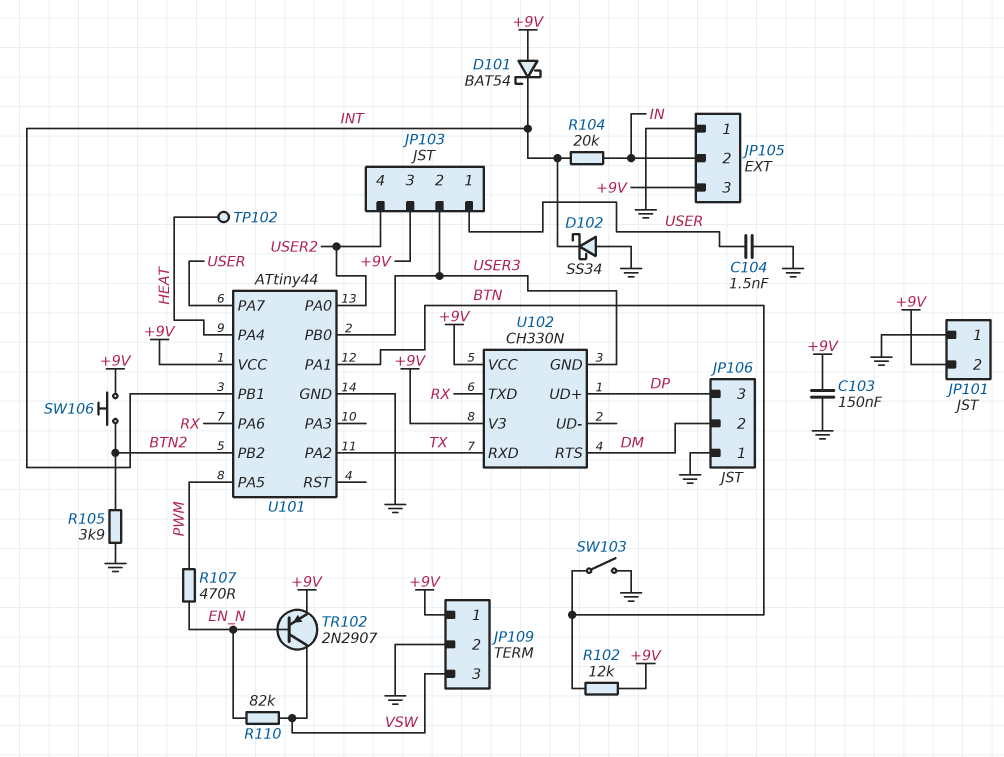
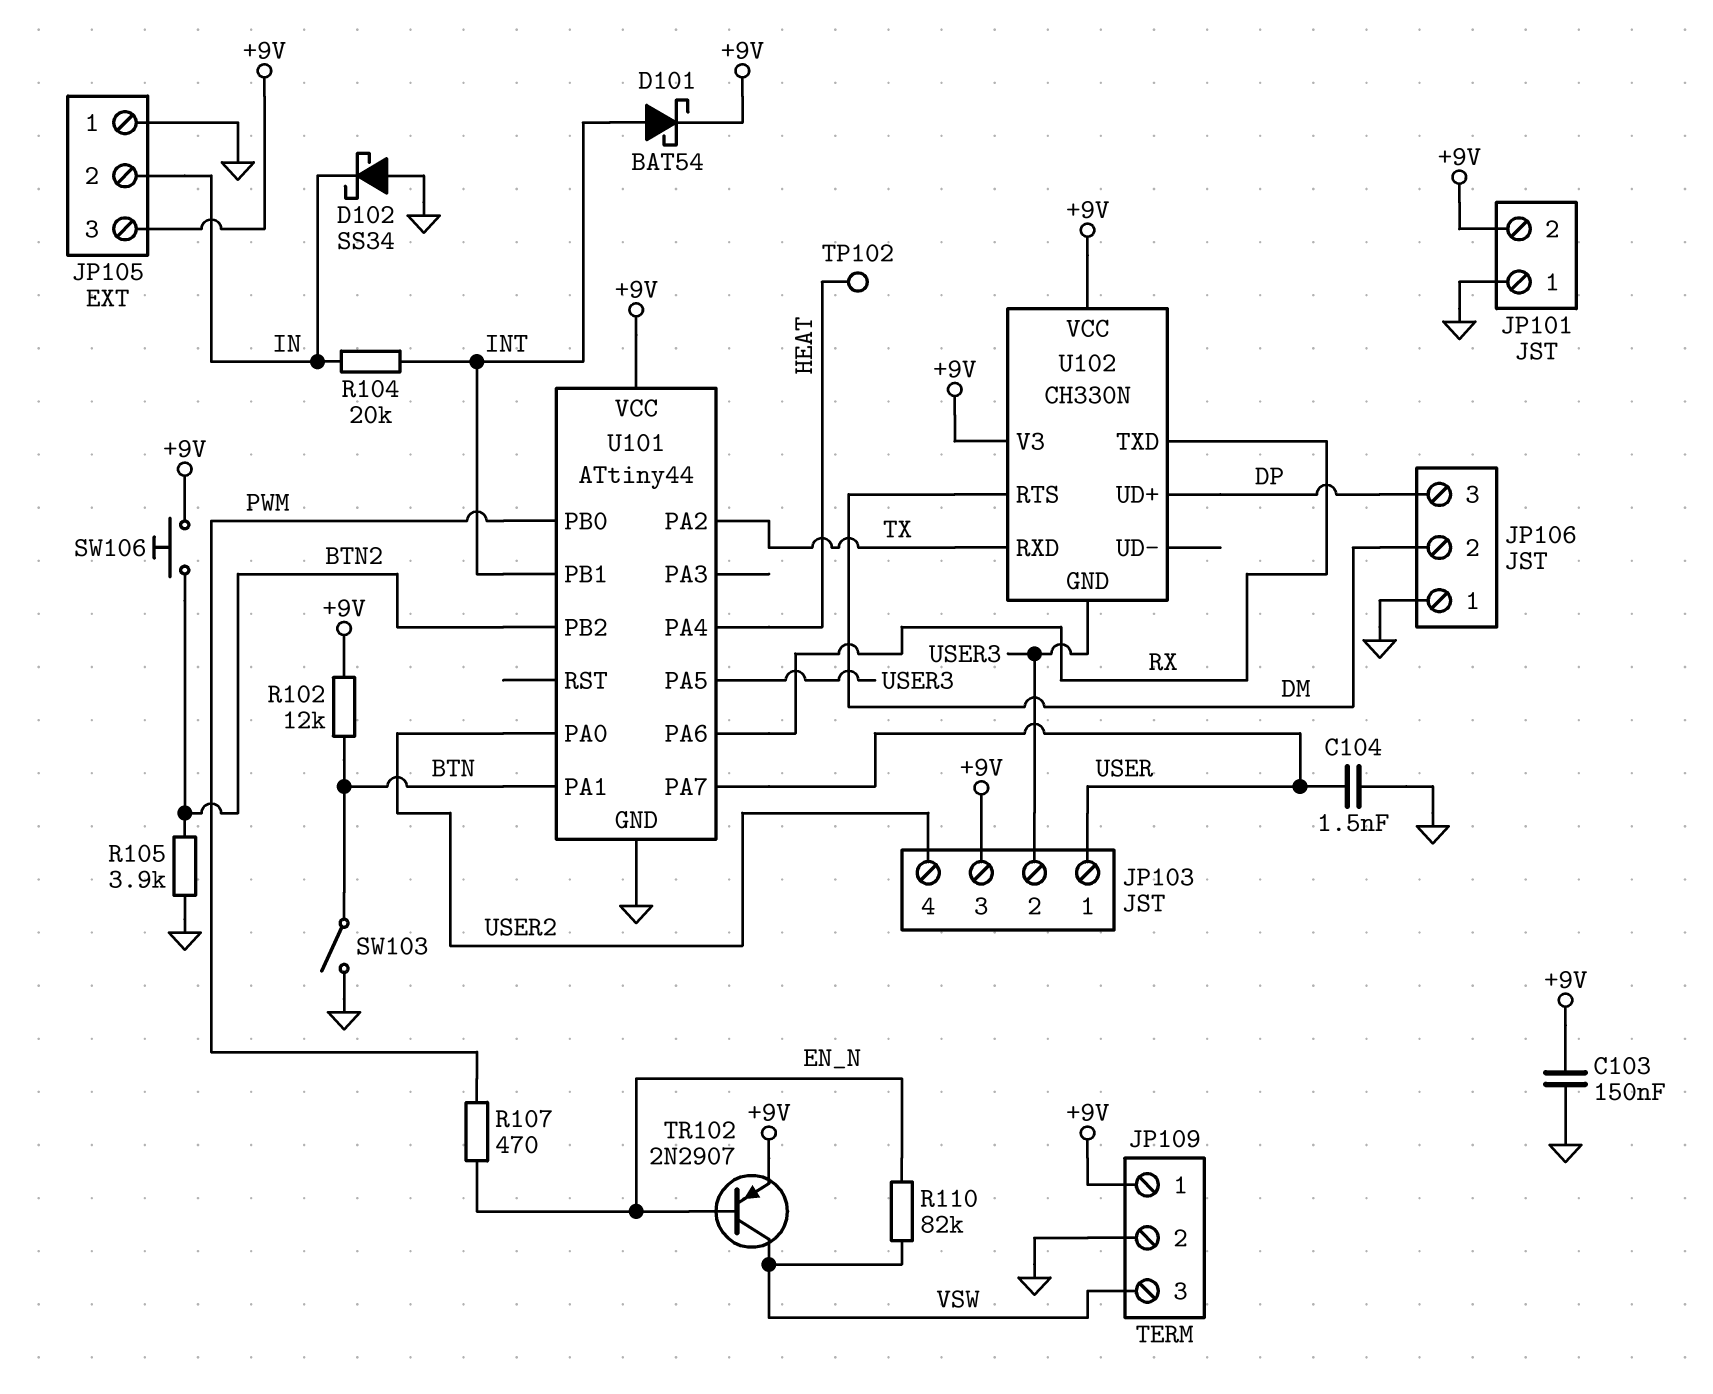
D101: schottky BAT54 (A +9V, K INT) -> schottky BAT54 (A INT, K +9V)
D102: schottky SS34 (A GND, K INT) -> schottky SS34 (A GND, K IN)
U101 pin PA5: PWM -> USER3
U101 pin PB0: USER3 -> PWM

